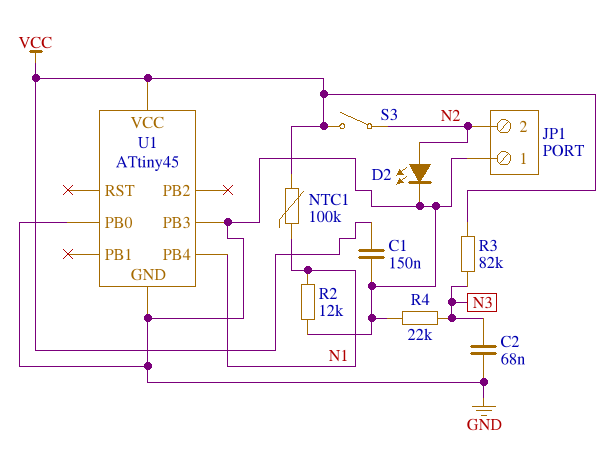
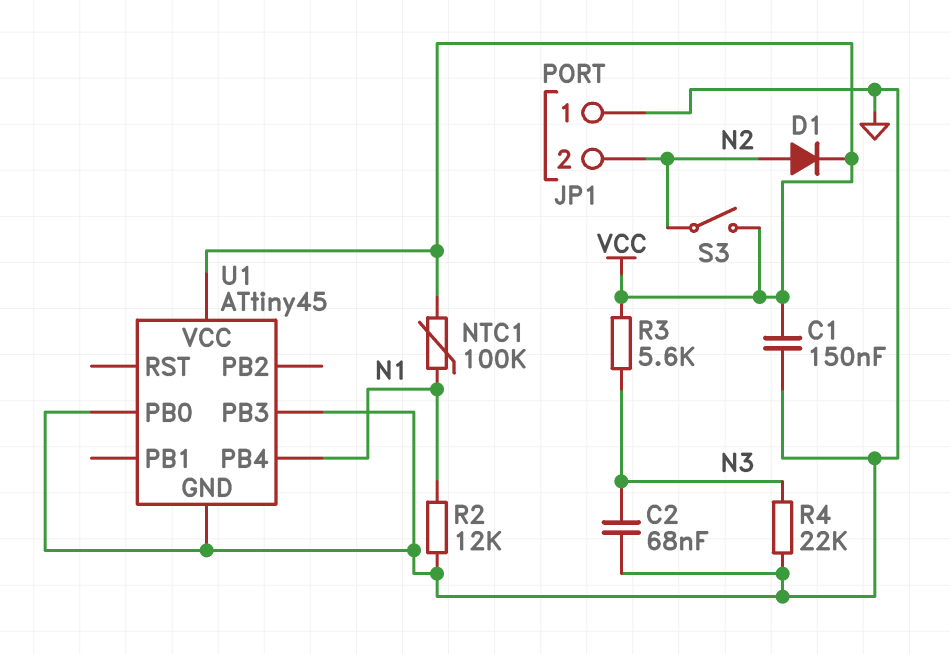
D1: none -> diode (A N2, K VCC)
D2: LED (A N2, K GND) -> none
R3: 82k (N3, VCC) -> 5.6k (N3, VCC)

